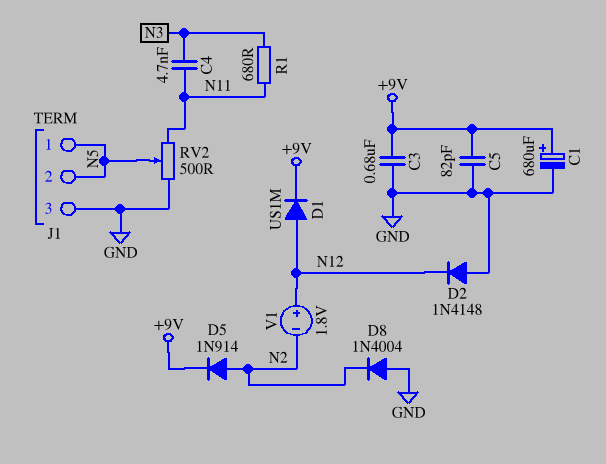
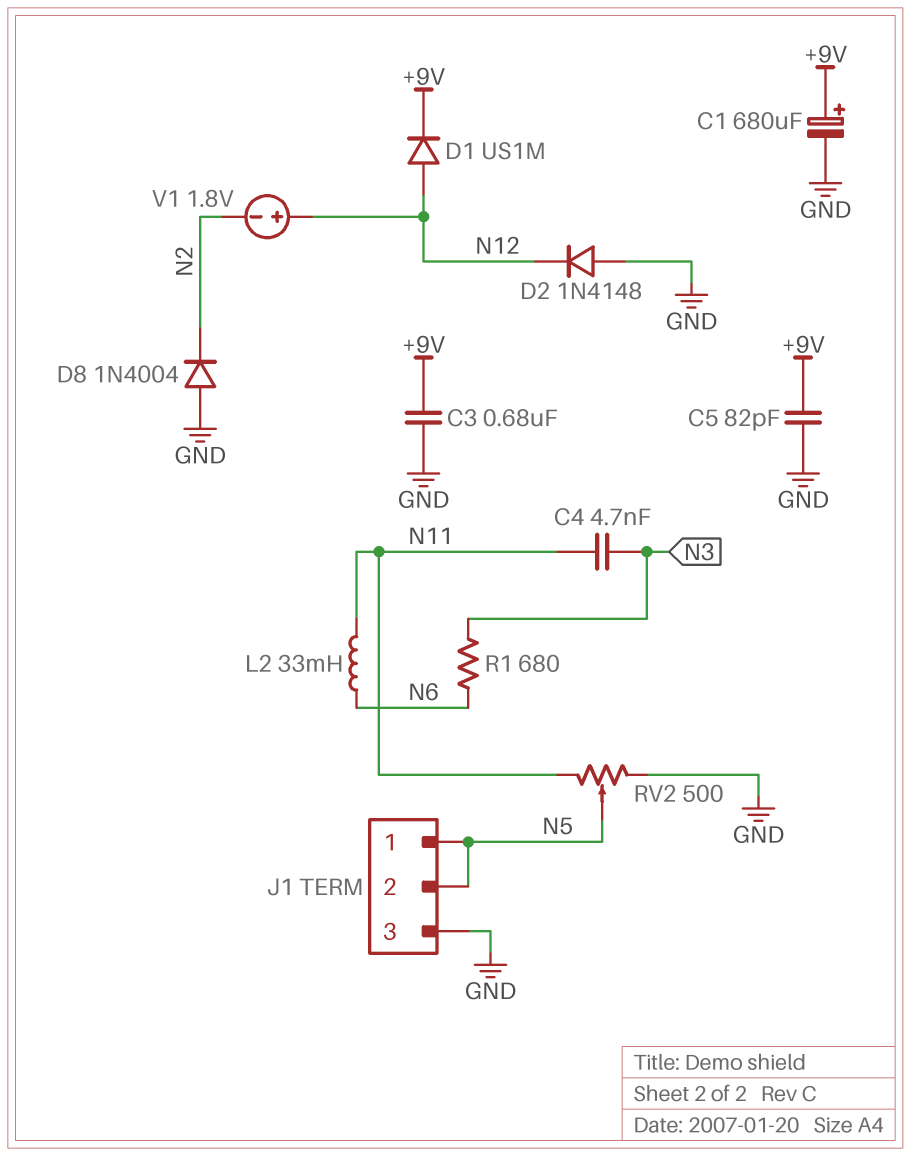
D5: diode 1N914 (A N2, K +9V) -> none
L2: none -> 33mH (N6, N11)
R1: 680 (N3, N11) -> 680 (N3, N6)

